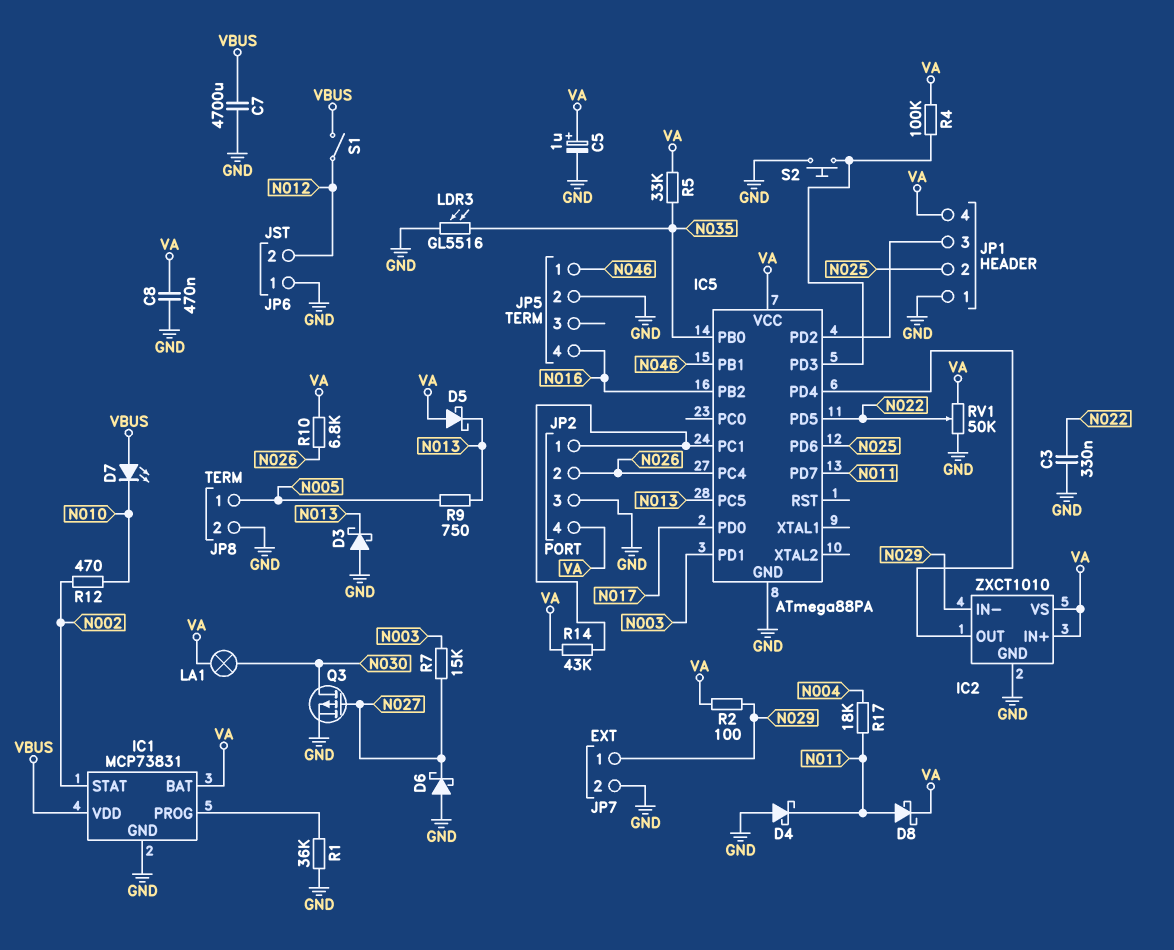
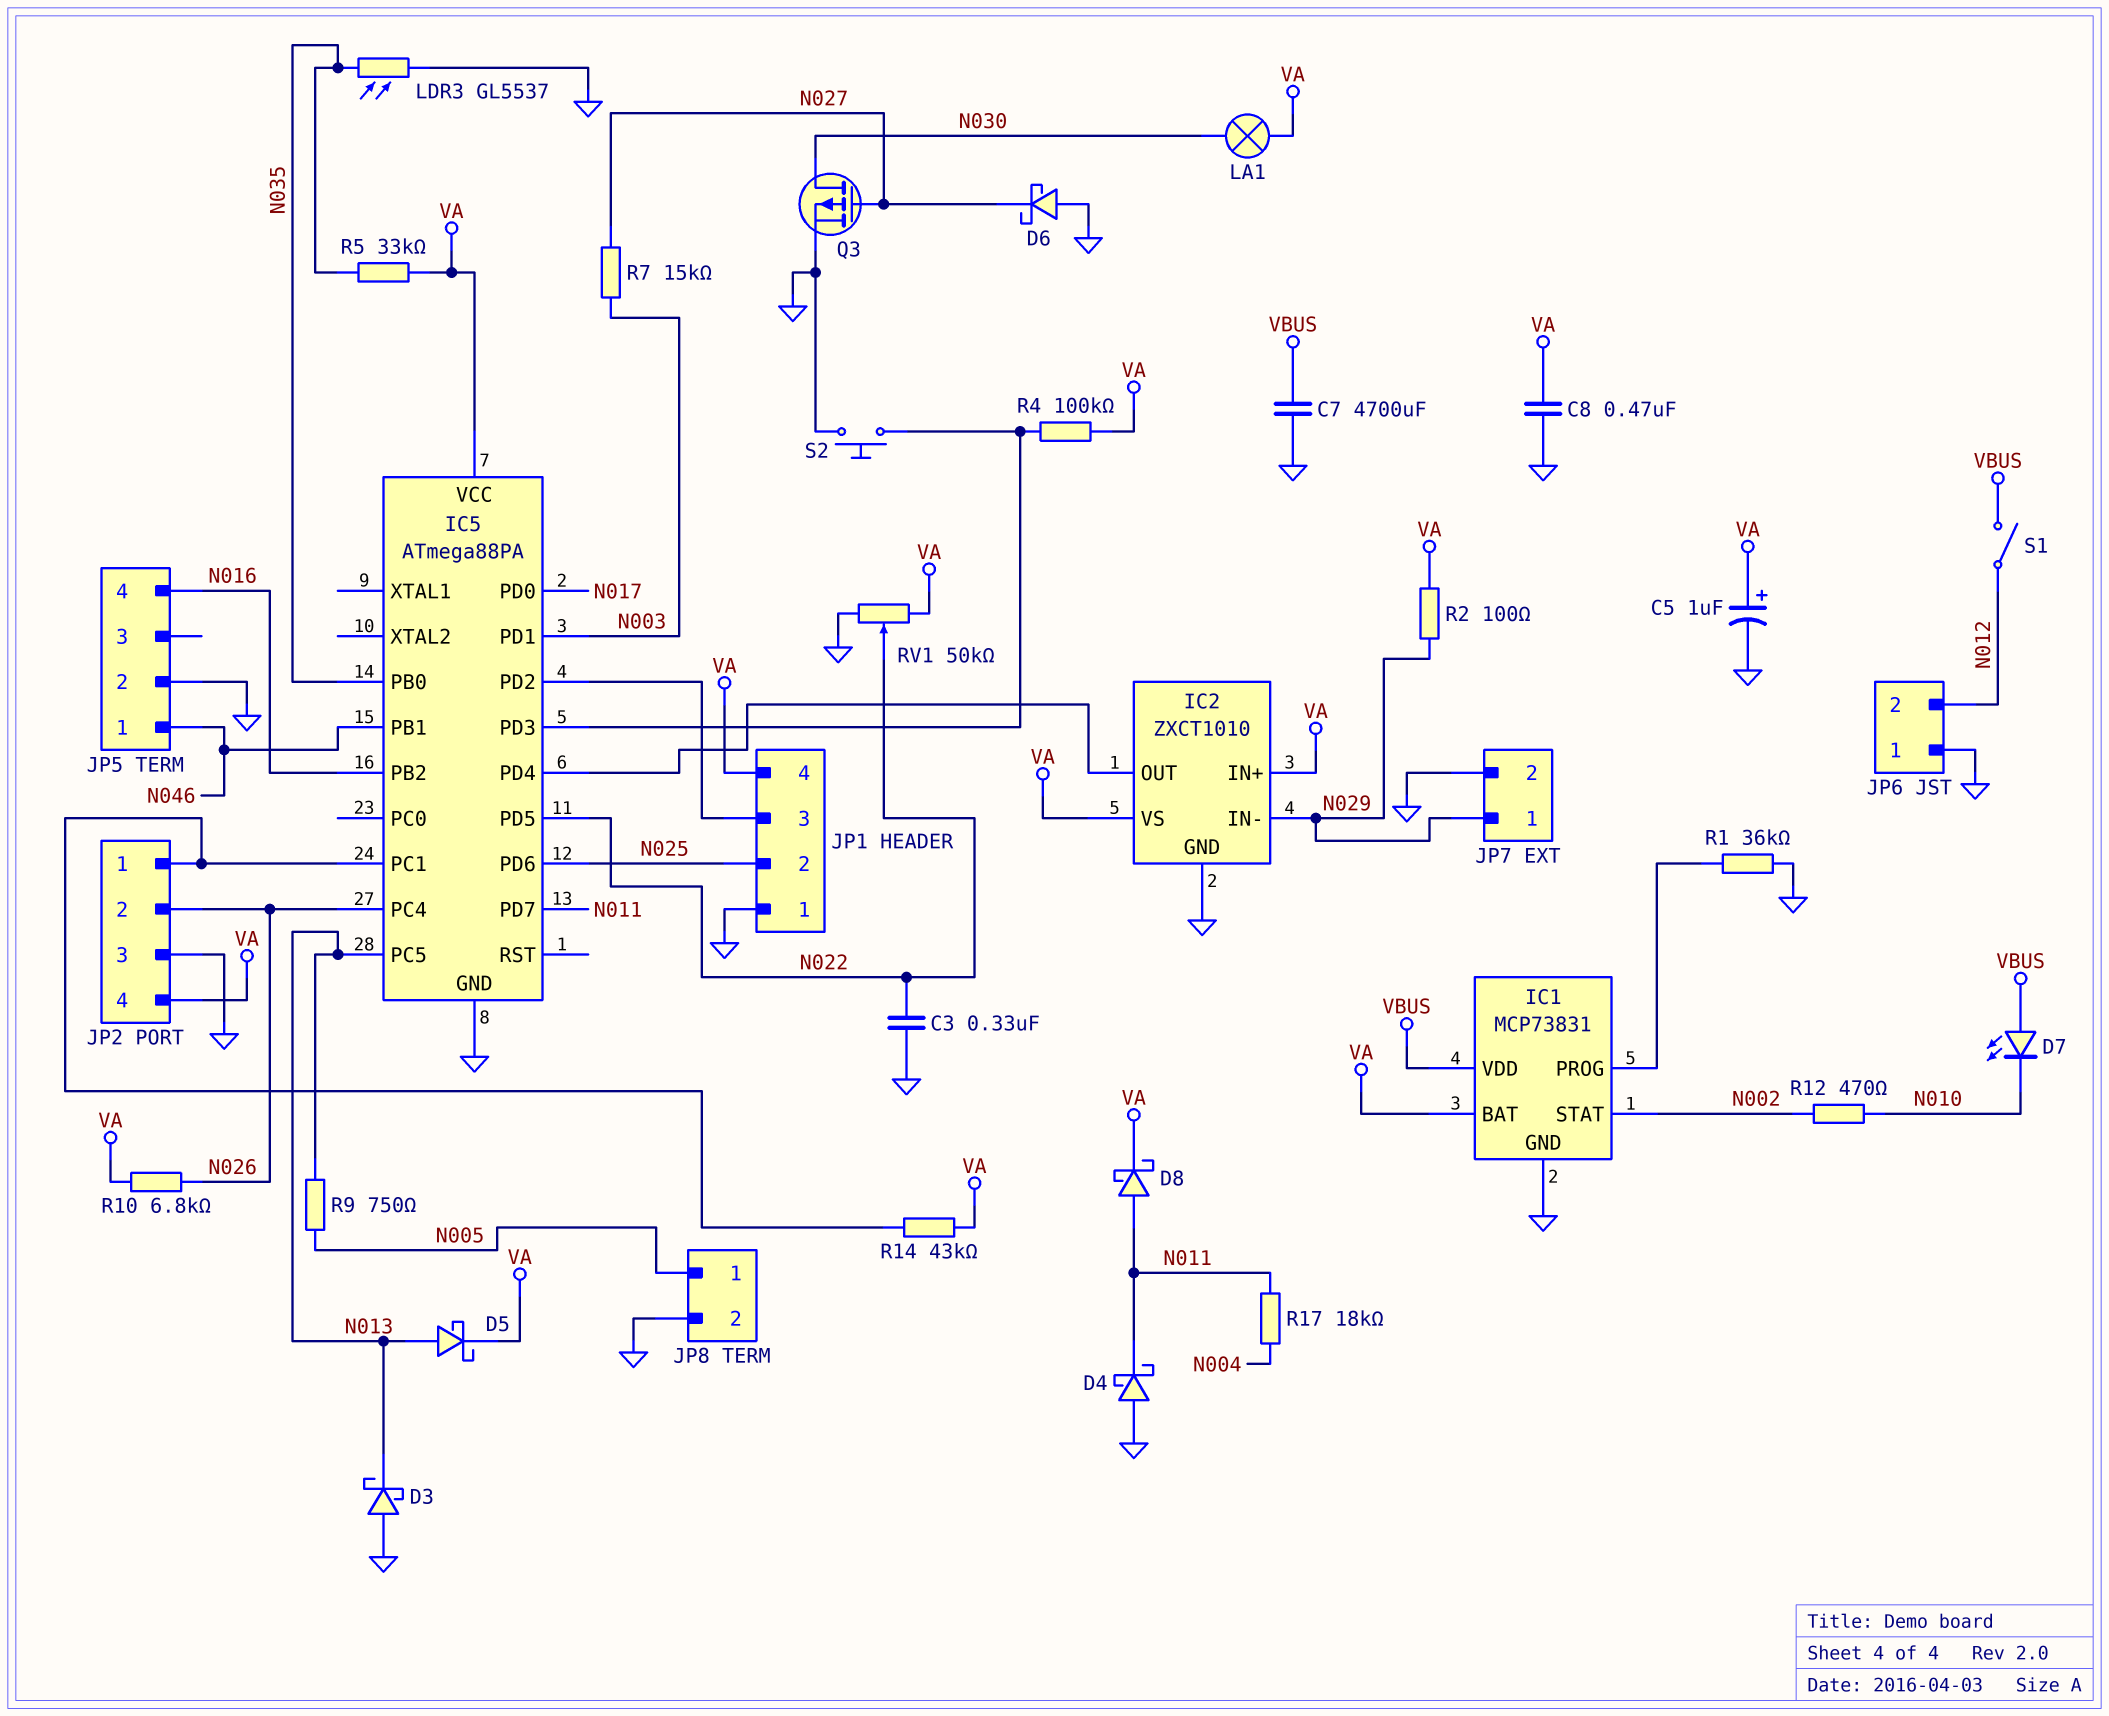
D5: schottky (A VA, K N013) -> schottky (A N013, K VA)
LDR3: GL5516 (GND, N035) -> GL5537 (GND, N035)

